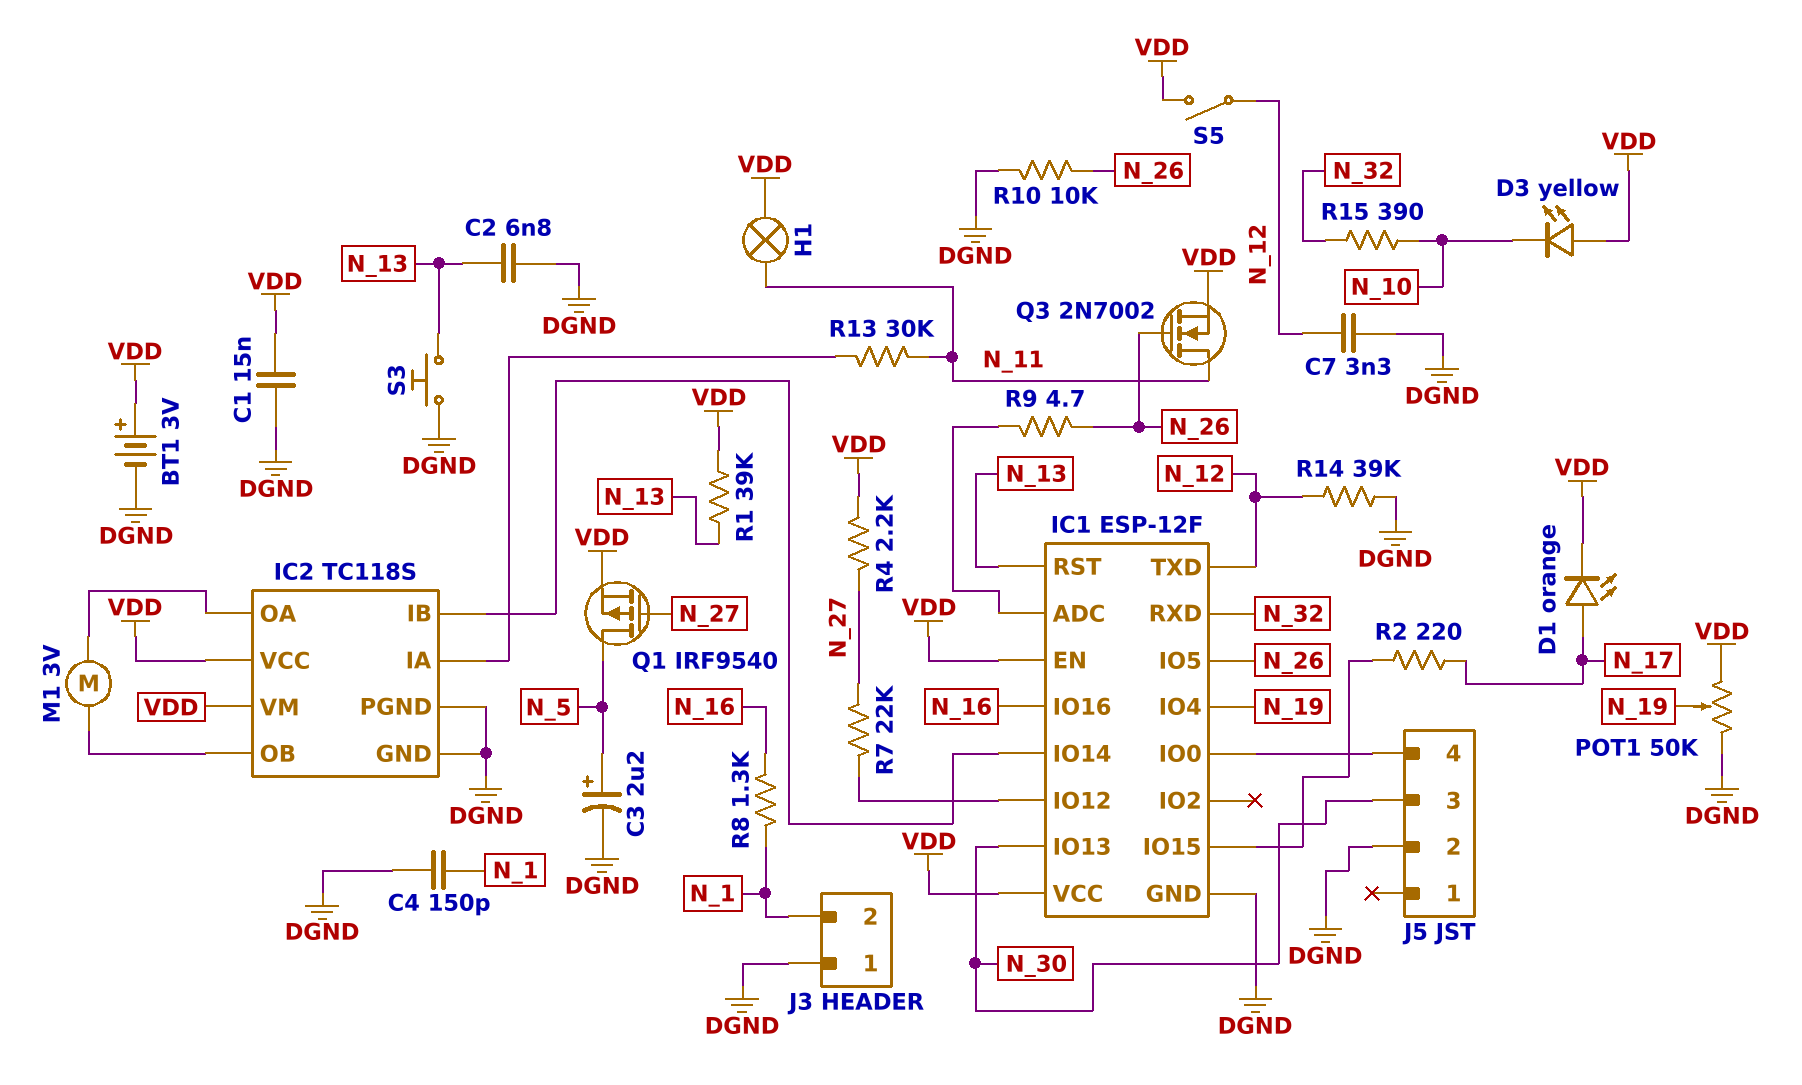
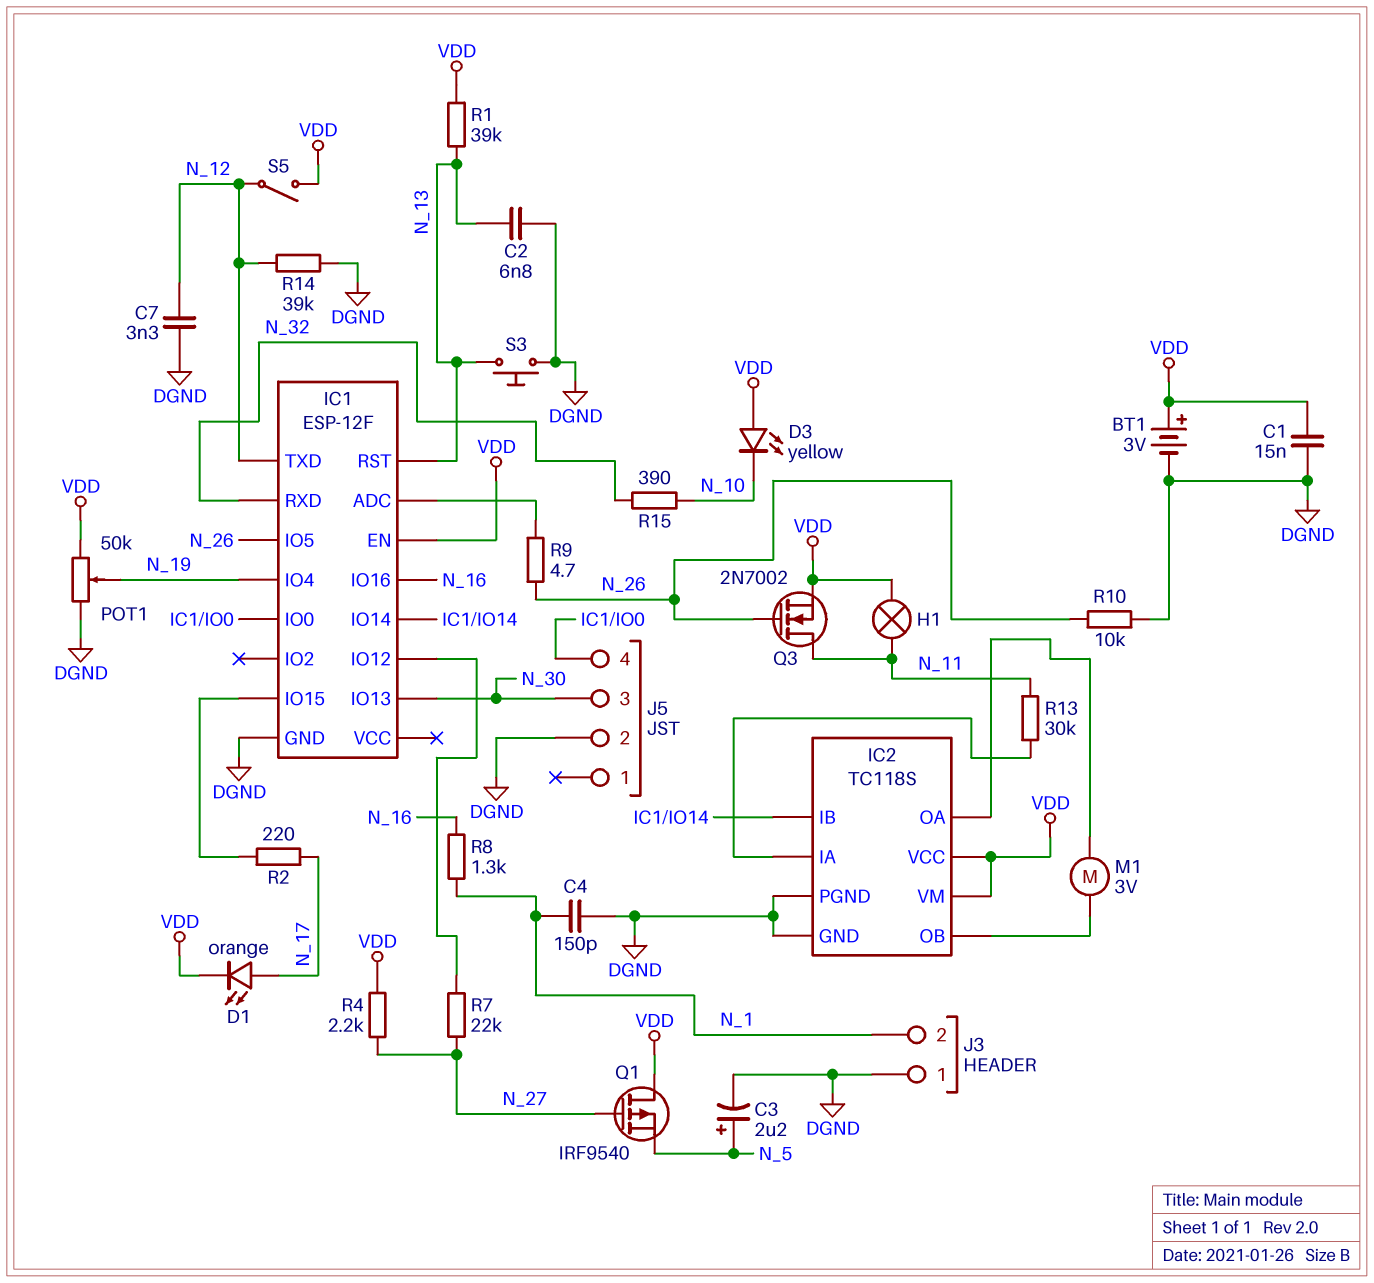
IC1 pin VCC: VDD -> none
Q1: PMOS IRF9540 (G N_27, D N_5, S VDD) -> PMOS IRF9540 (G N_27, D VDD, S N_5)

